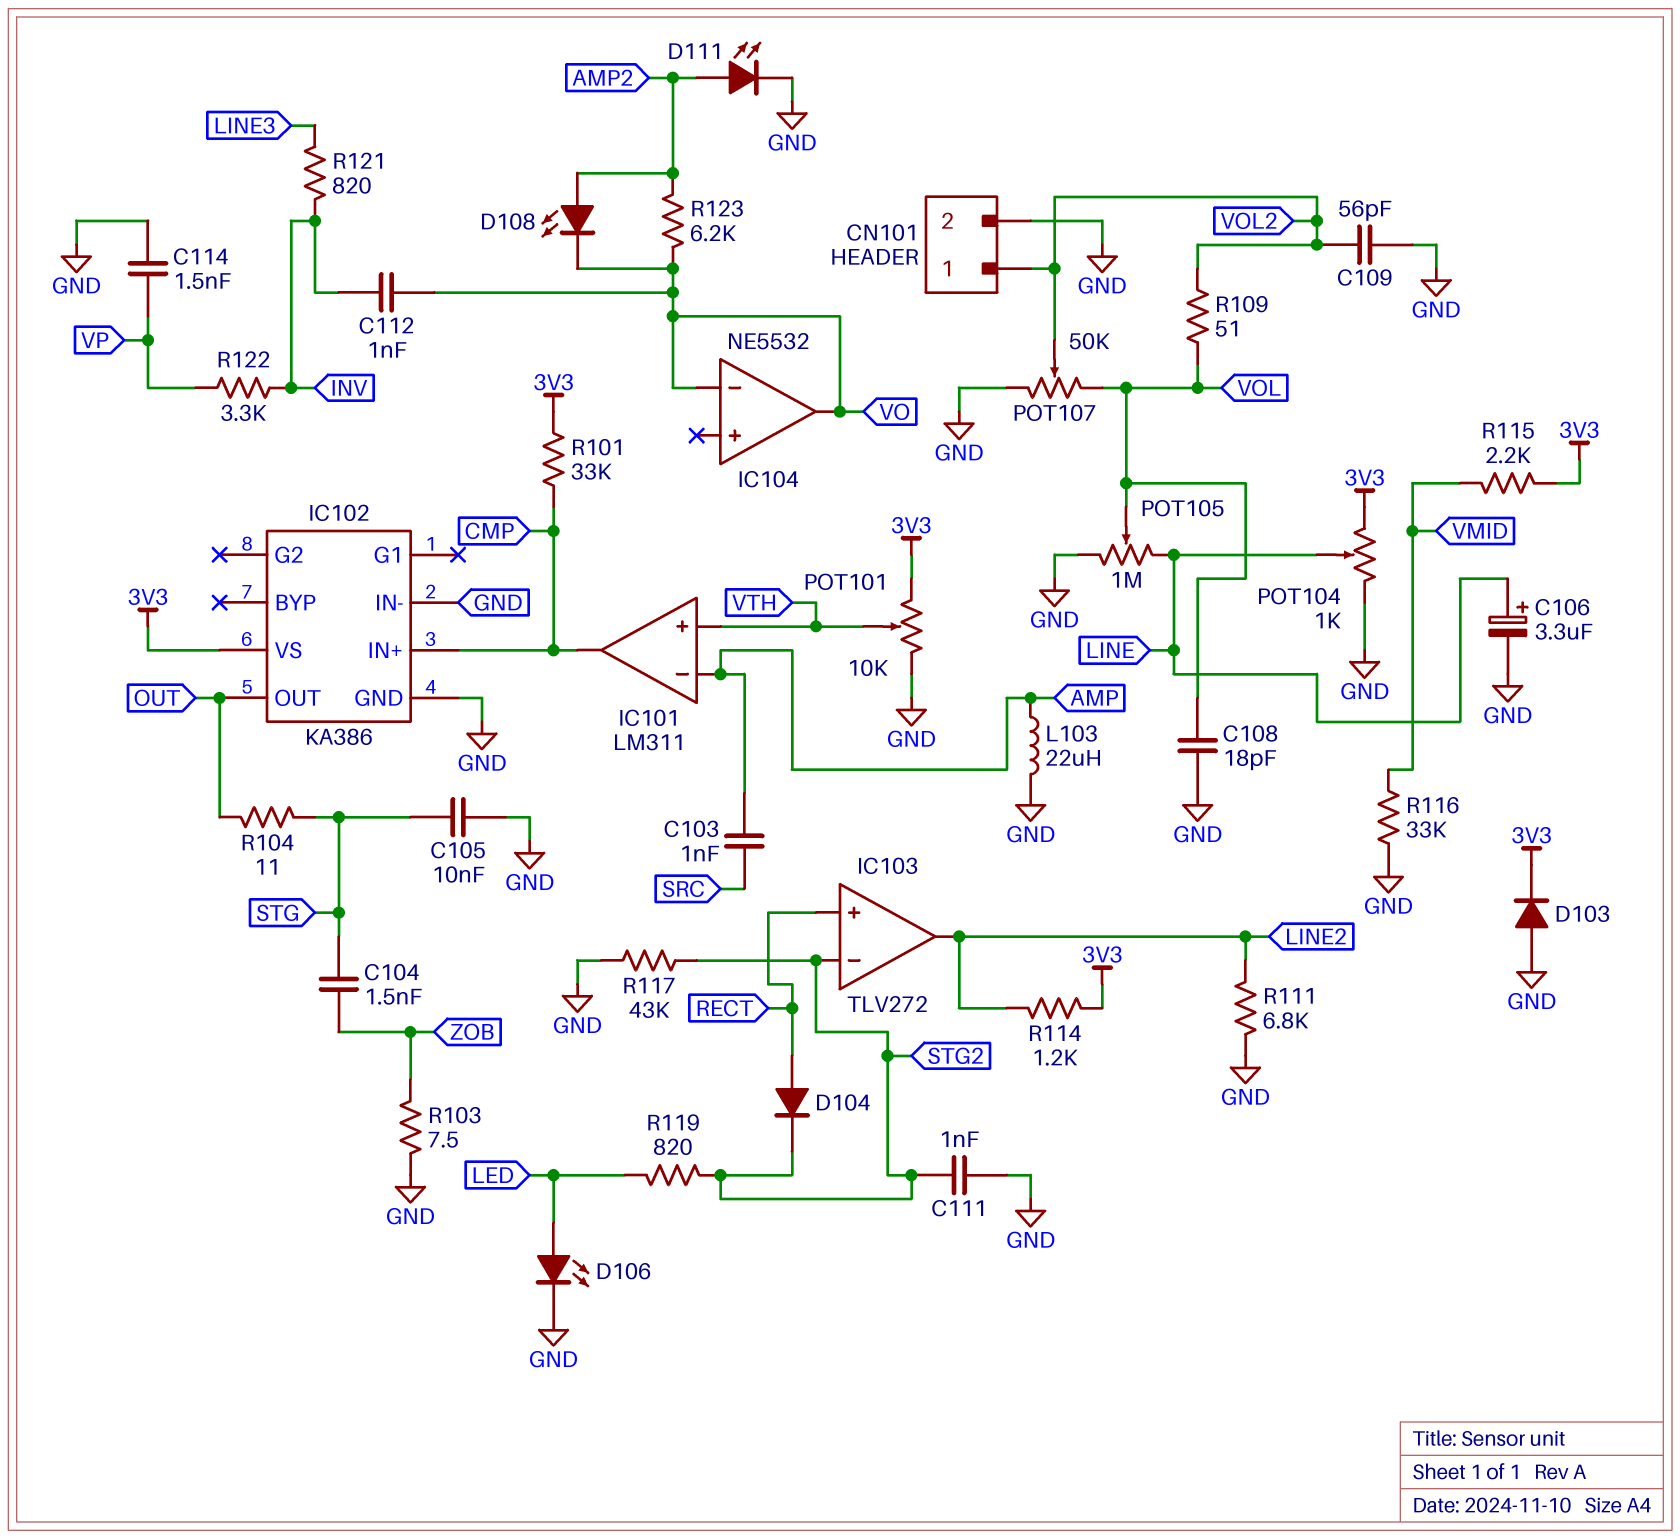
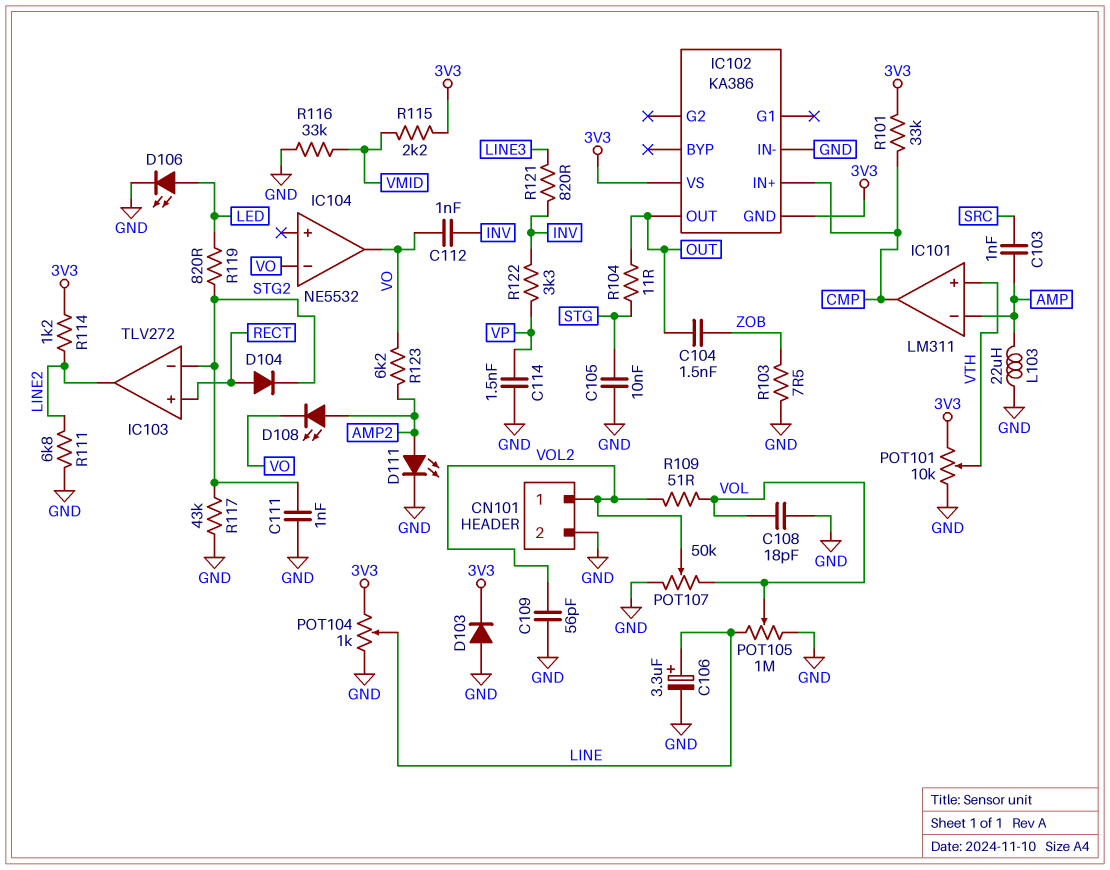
C104: 1.5nF (STG, ZOB) -> 1.5nF (OUT, ZOB)
IC102 pin GND: GND -> 3V3

